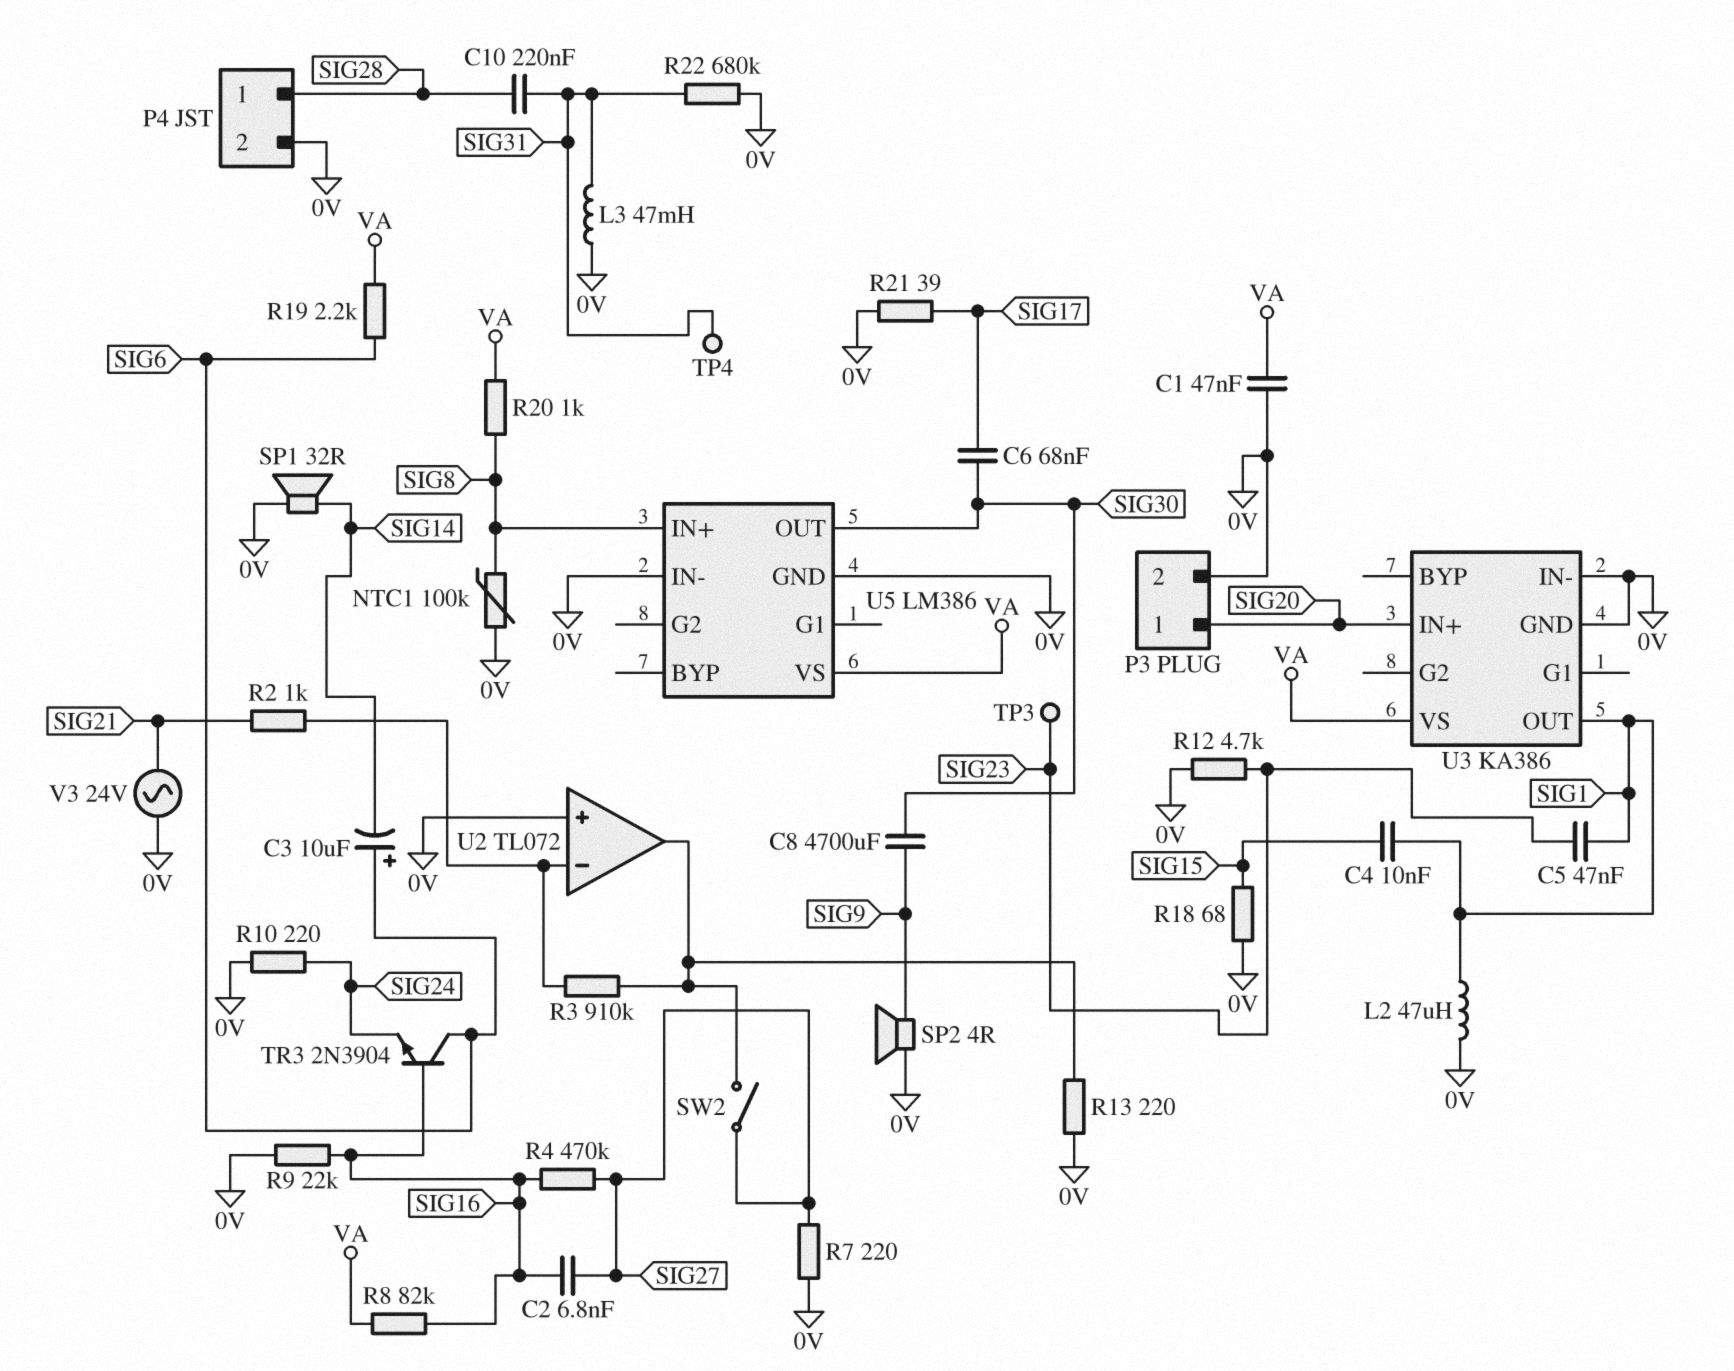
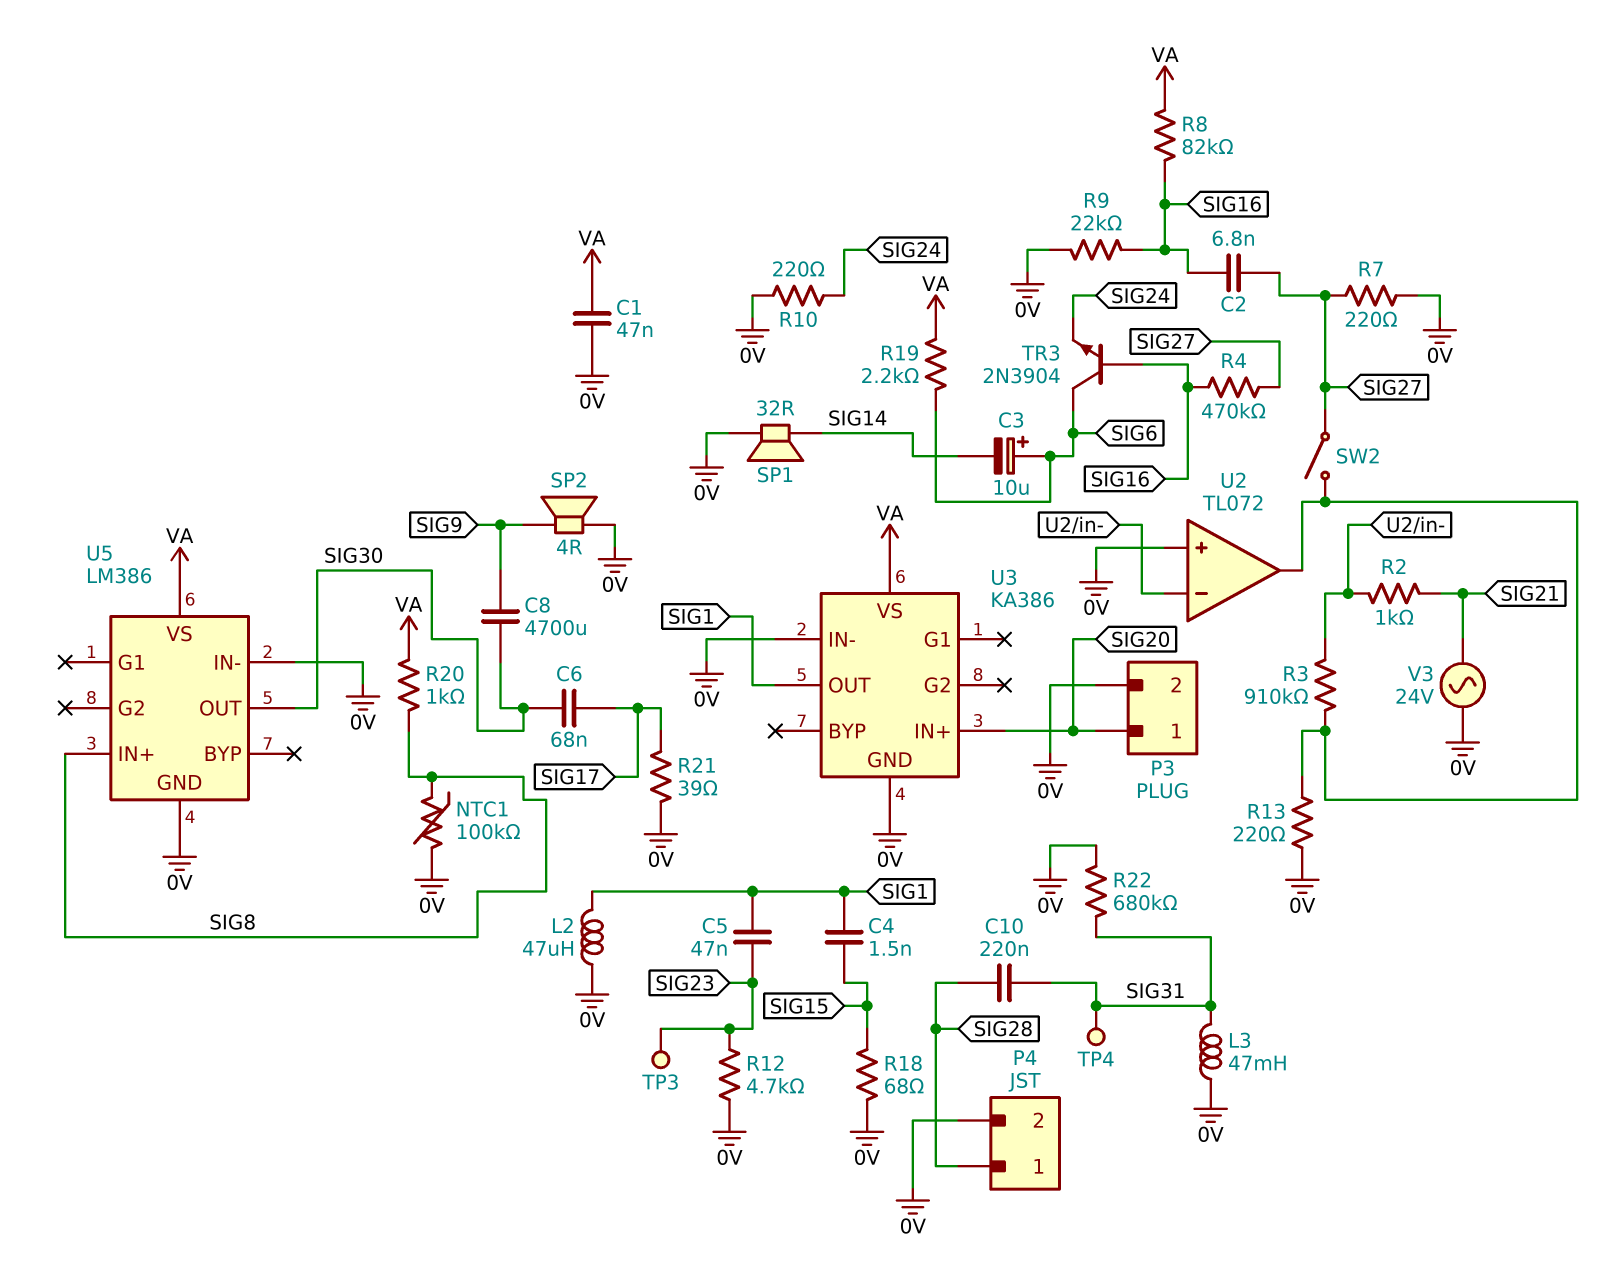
C4: 10nF (SIG1, SIG15) -> 1.5nF (SIG1, SIG15)

